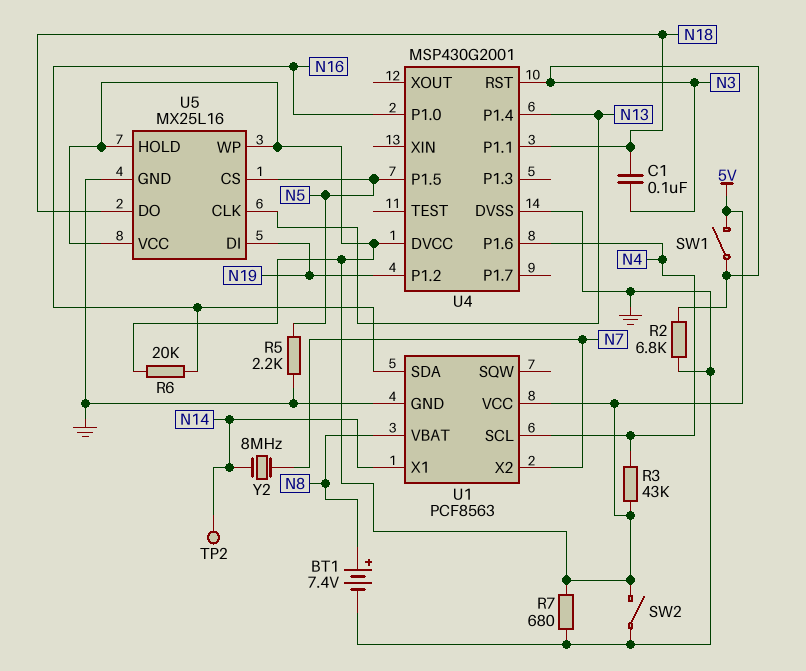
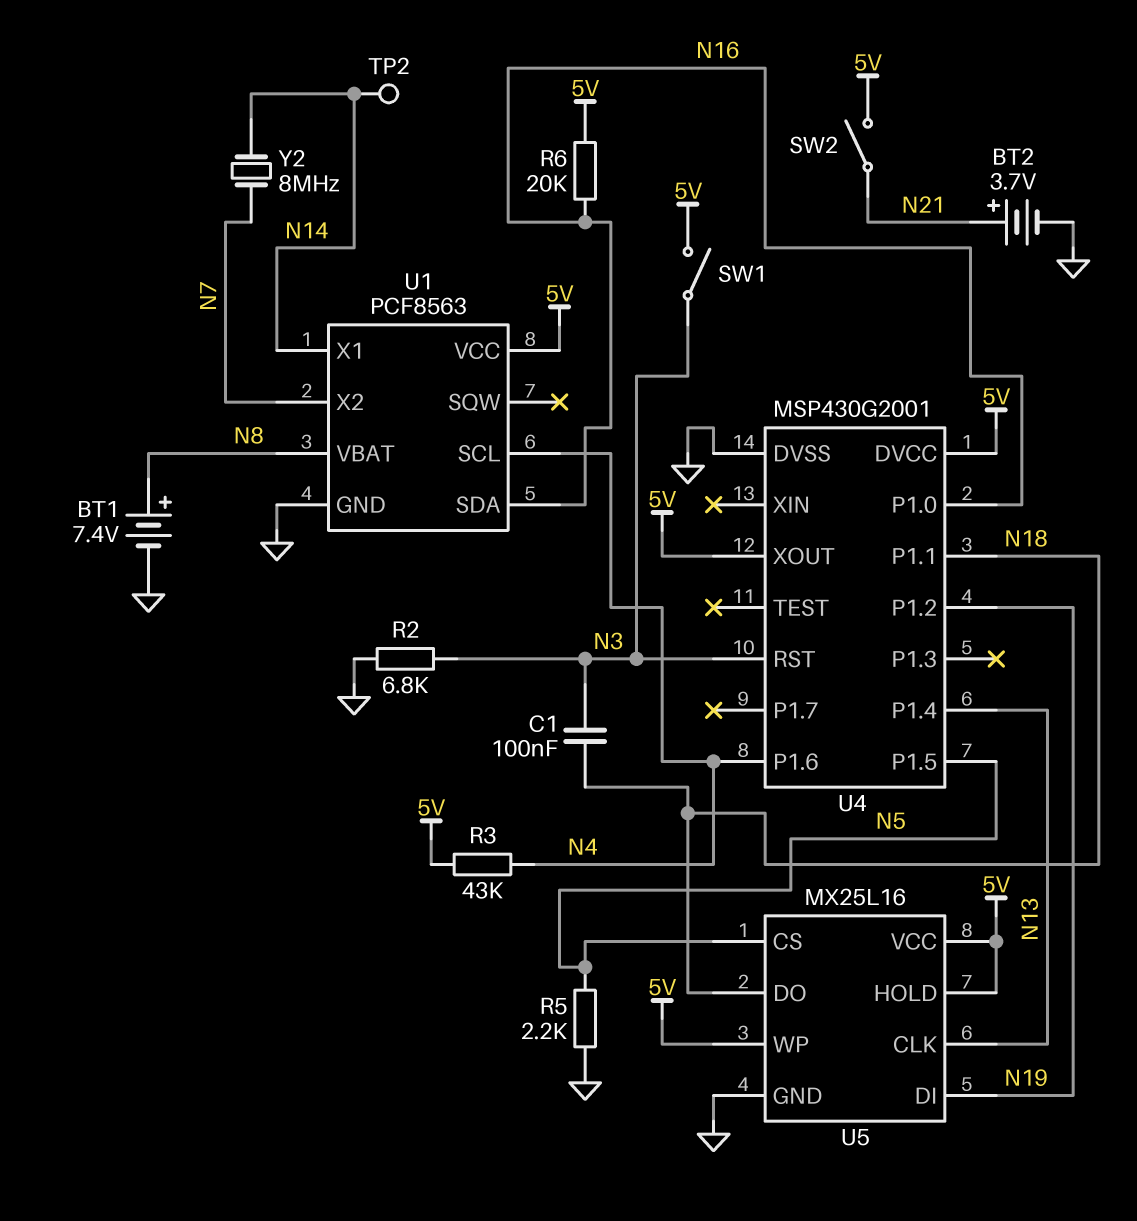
BT2: none -> 3.7V (plus N21, minus GND)
R7: 680 (5V, GND) -> none
SW2: switch (5V, GND) -> switch (5V, N21)
U4 pin XOUT: none -> 5V

